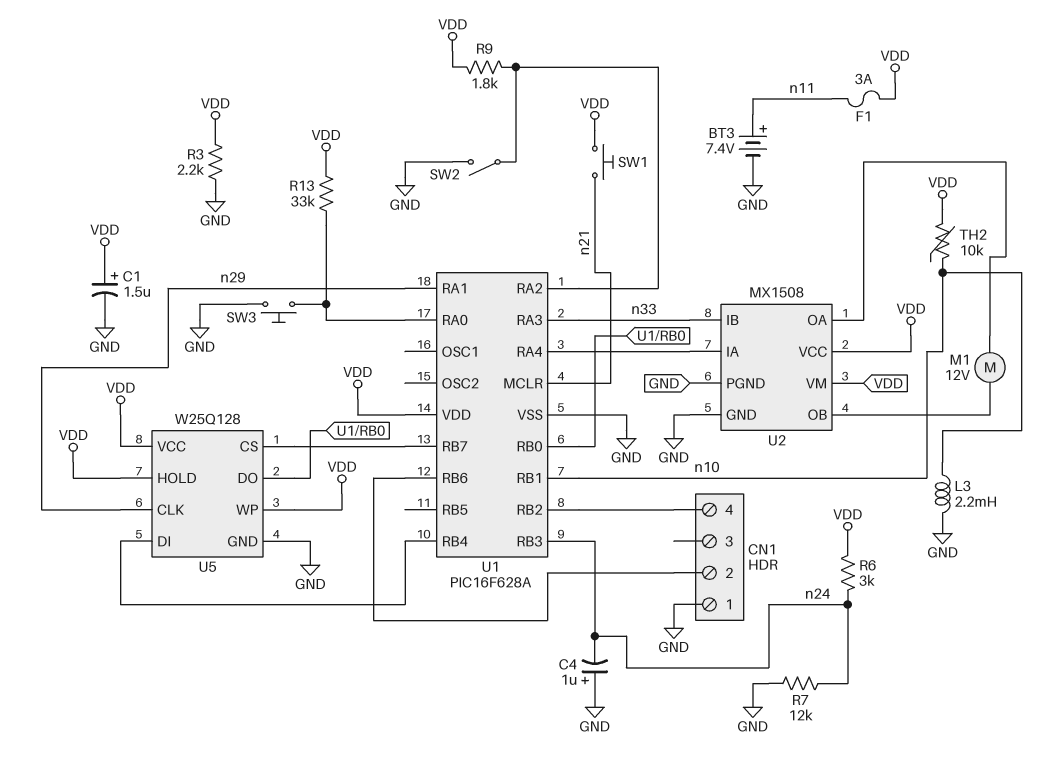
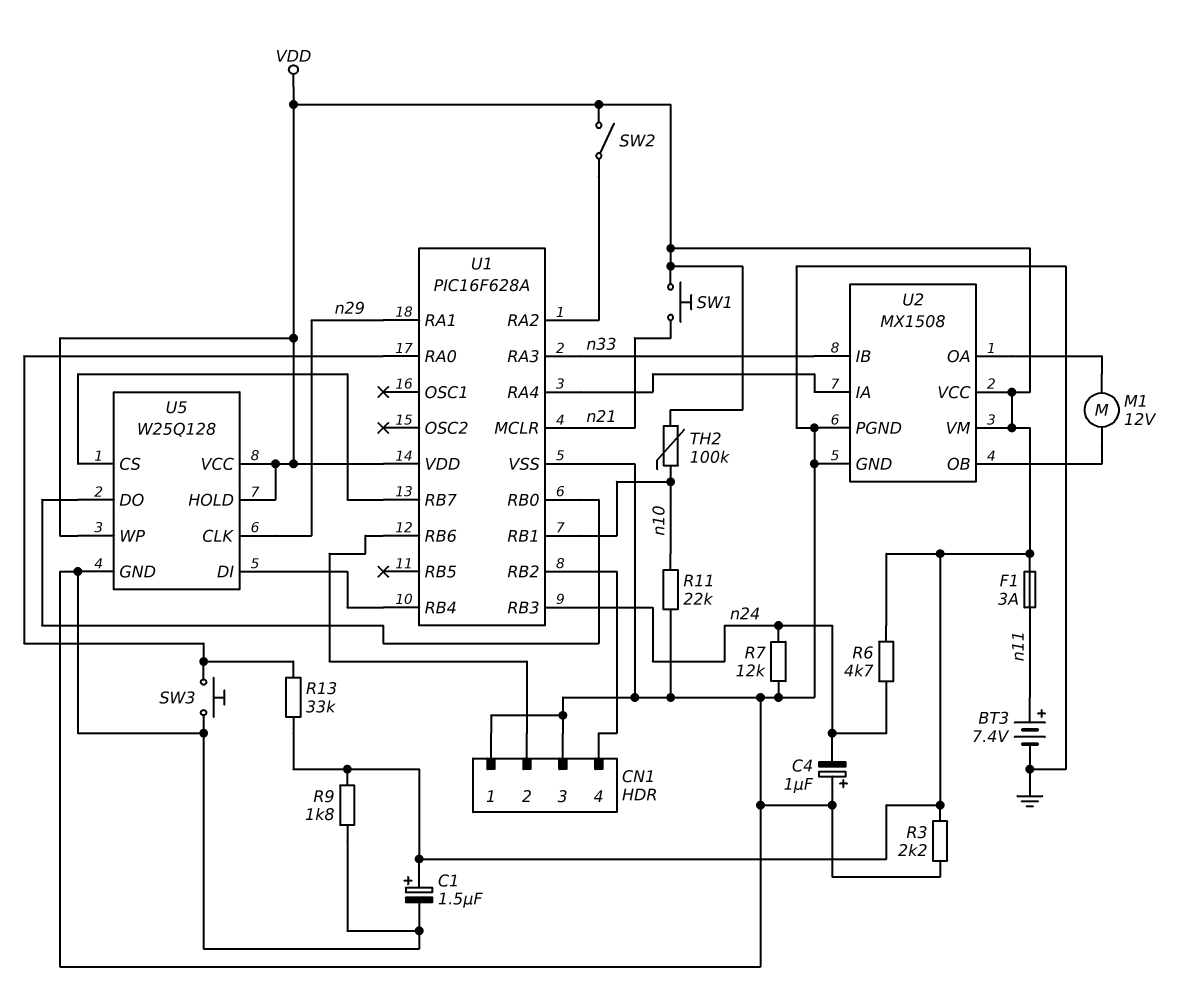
CN1 pin 3: none -> GND
L3: 2.2mH (GND, n10) -> none
R6: 3k (VDD, n24) -> 4.7k (VDD, n24)
R9: 1.8k (U1/RA2, VDD) -> 1.8k (GND, VDD)
R11: none -> 22k (GND, n10)
SW2: switch (GND, U1/RA2) -> switch (U1/RA2, VDD)
TH2: 10k (VDD, n10) -> 100k (VDD, n10)

